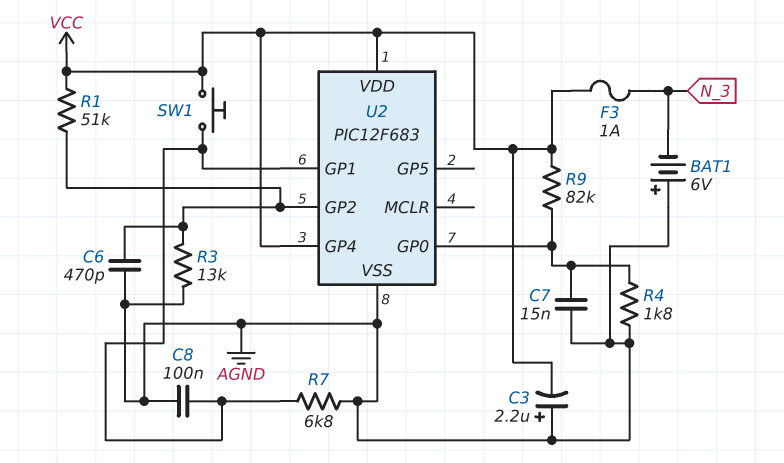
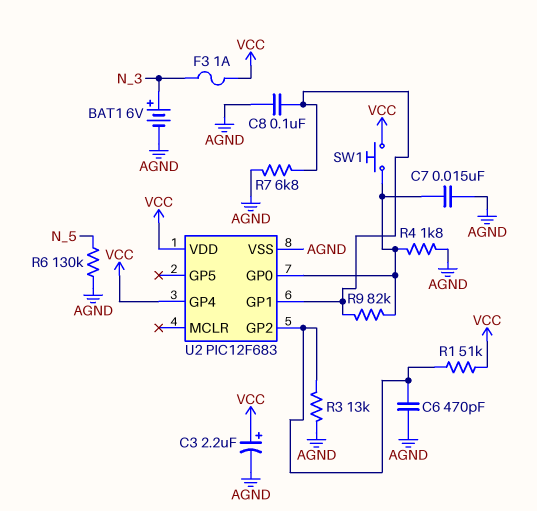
BAT1: 6V (plus AGND, minus N_3) -> 6V (plus N_3, minus AGND)
C3: 2.2uF (plus AGND, minus VCC) -> 2.2uF (plus VCC, minus AGND)
R6: none -> 130k (AGND, N_5)
R9: 82k (U2/GP0, VCC) -> 82k (U2/GP0, U2/GP1)
SW1: button (U2/GP1, VCC) -> button (U2/GP0, VCC)

